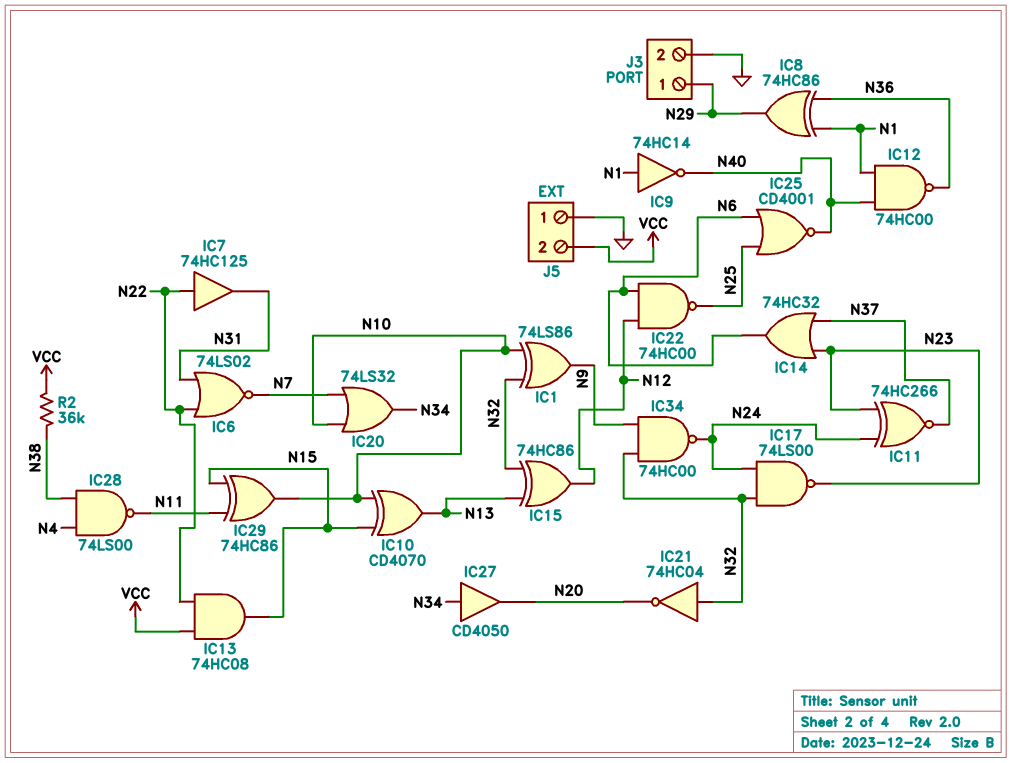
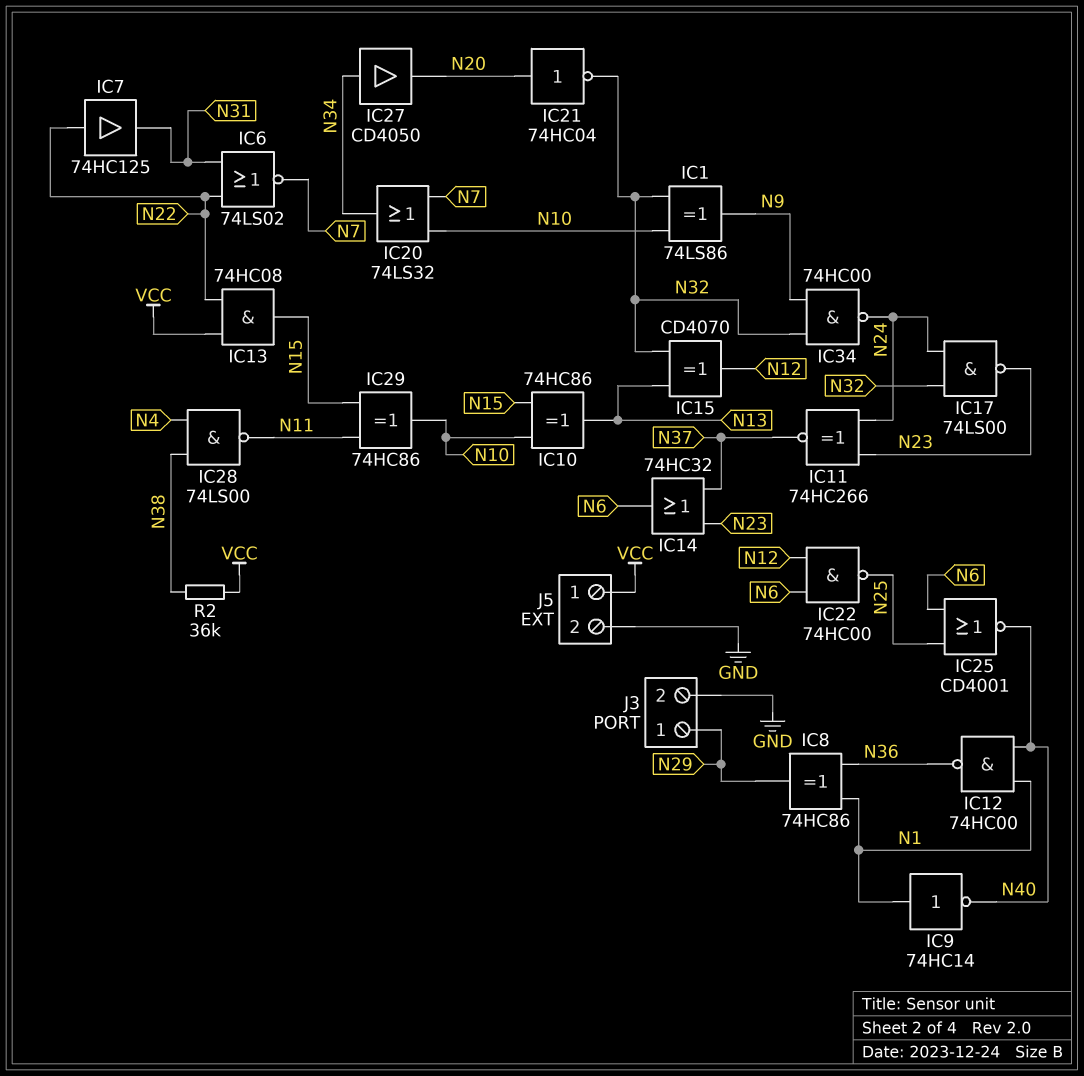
IC10: XOR CD4070 (in N10, in N15, out N13) -> XOR 74HC86 (in N10, in N15, out N13)
IC15: XOR 74HC86 (in N13, in N32, out N12) -> XOR CD4070 (in N13, in N32, out N12)
IC21: NOT 74HC04 (in N32, out N20) -> NOT 74HC04 (in N20, out N32)
J5 pin 1: GND -> VCC
J5 pin 2: VCC -> GND

